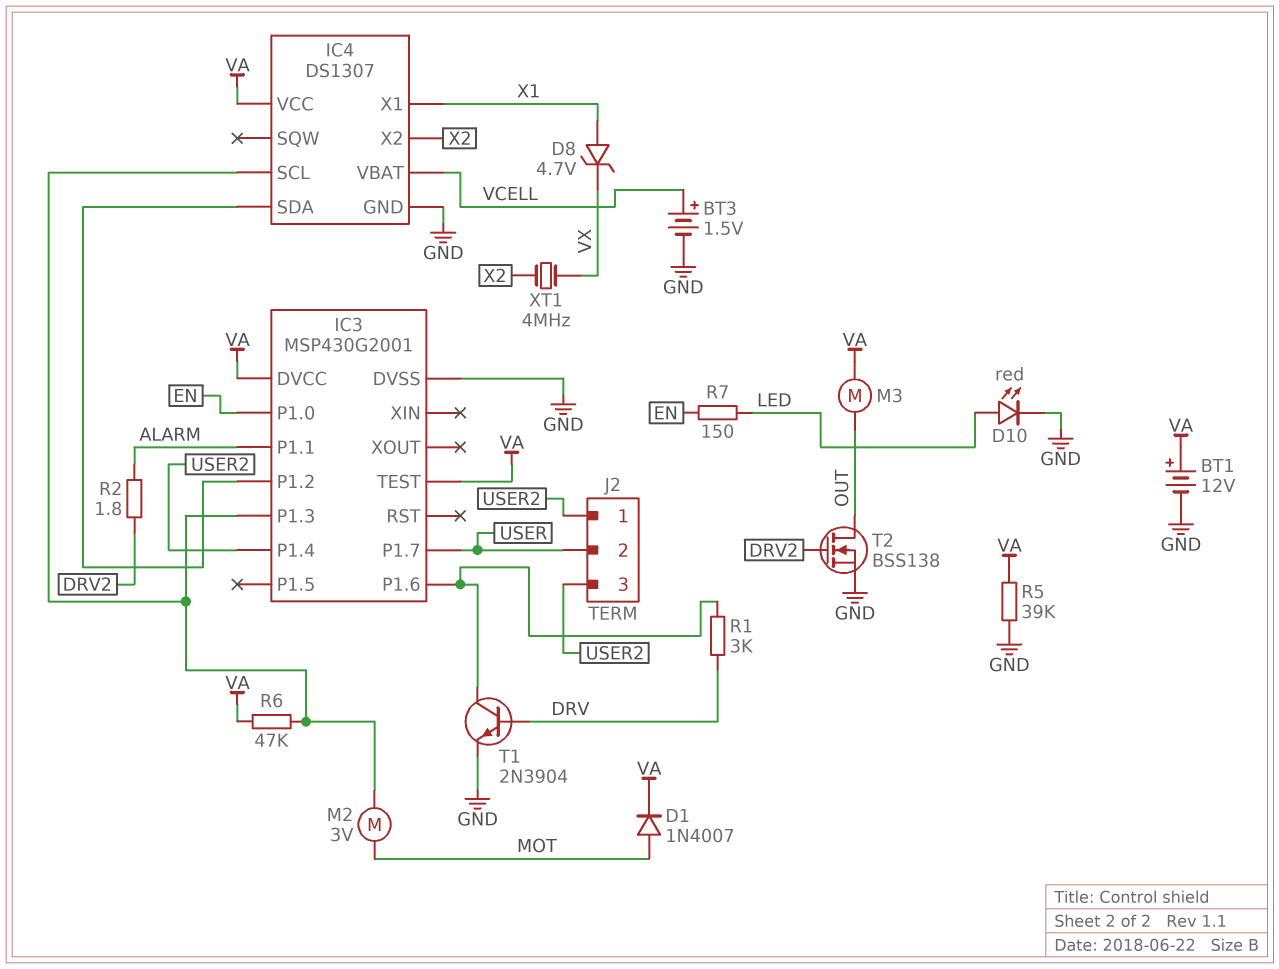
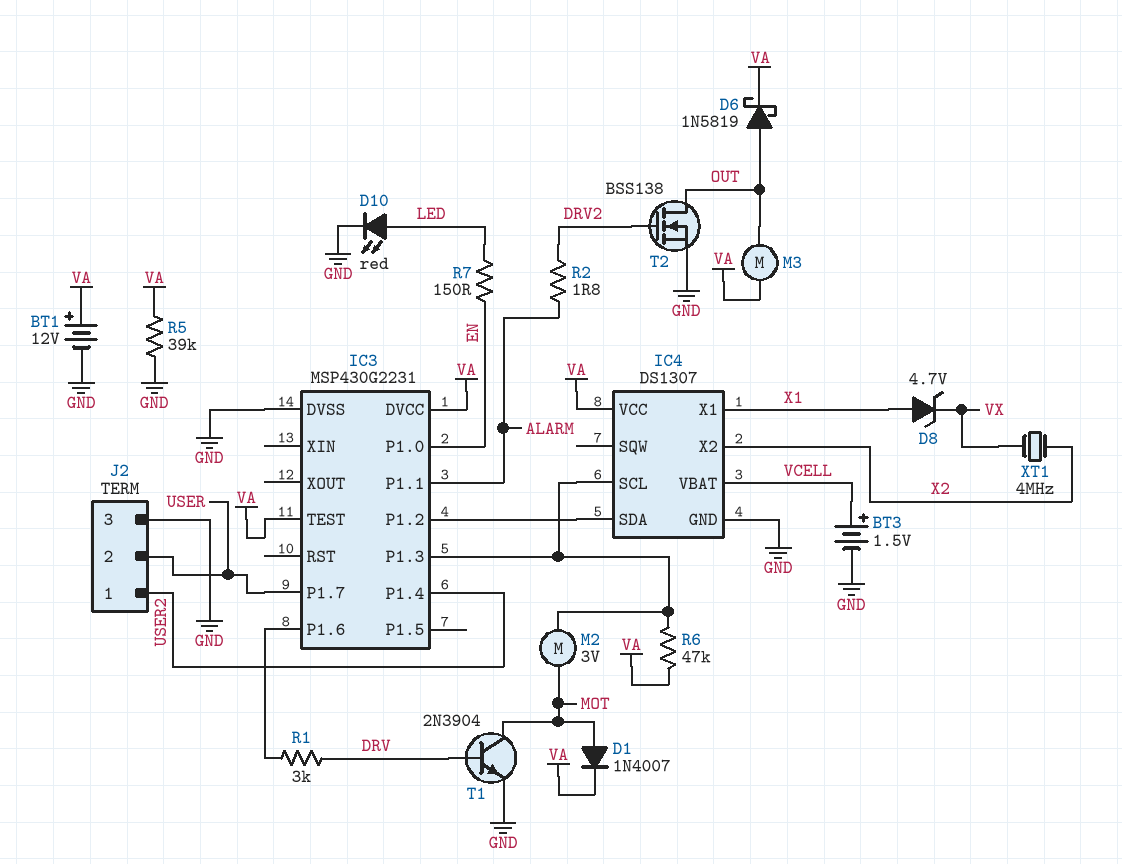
D6: none -> schottky 1N5819 (A OUT, K VA)
IC3: MSP430G2001 -> MSP430G2231
J2 pin 3: USER2 -> GND
T1: NPN 2N3904 (B DRV, C IC3/P1.6, E GND) -> NPN 2N3904 (B DRV, C MOT, E GND)

